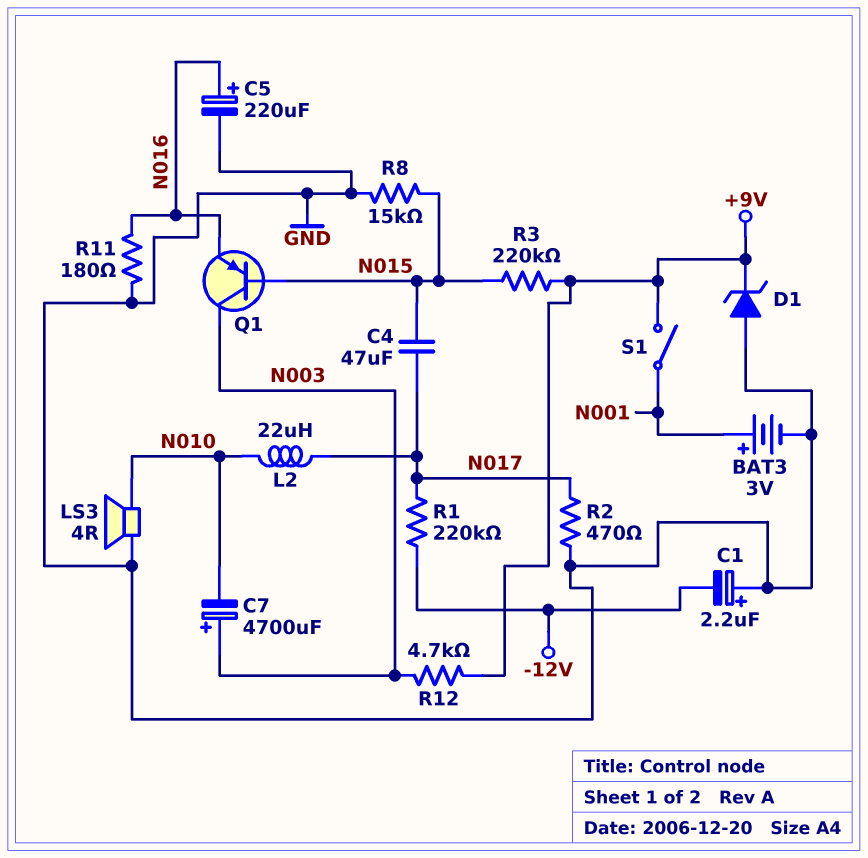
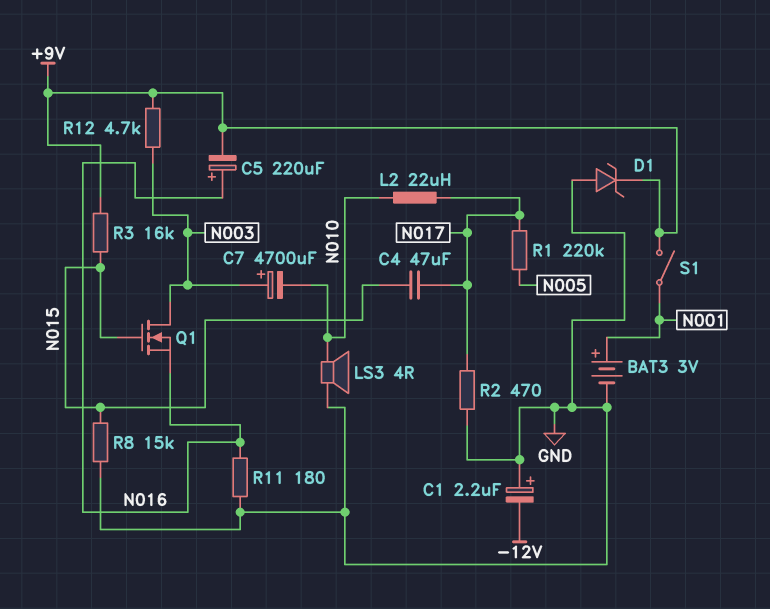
C5: 220uF (plus N016, minus GND) -> 220uF (plus N016, minus +9V)
Q1: PNP (B N015, C N003, E N016) -> NMOS (G N015, D N003, S N016)
R1: 220k (-12V, N017) -> 220k (N005, N017)
R3: 220k (+9V, N015) -> 16k (+9V, N015)

